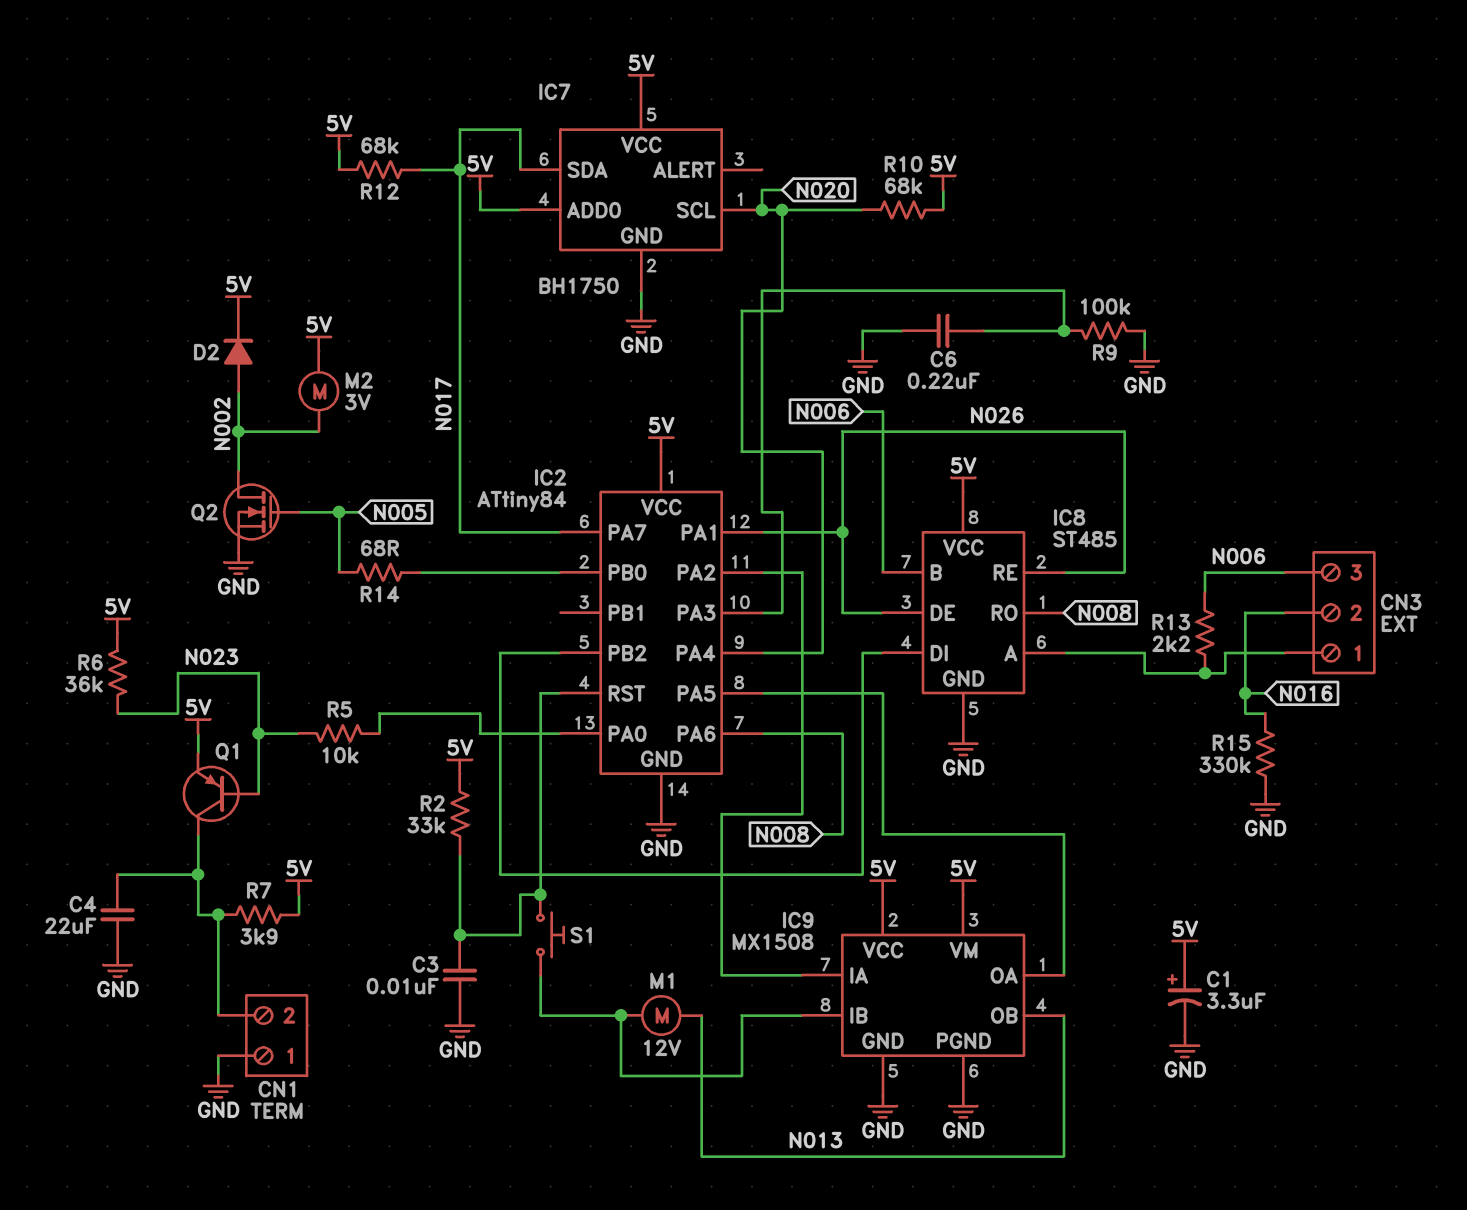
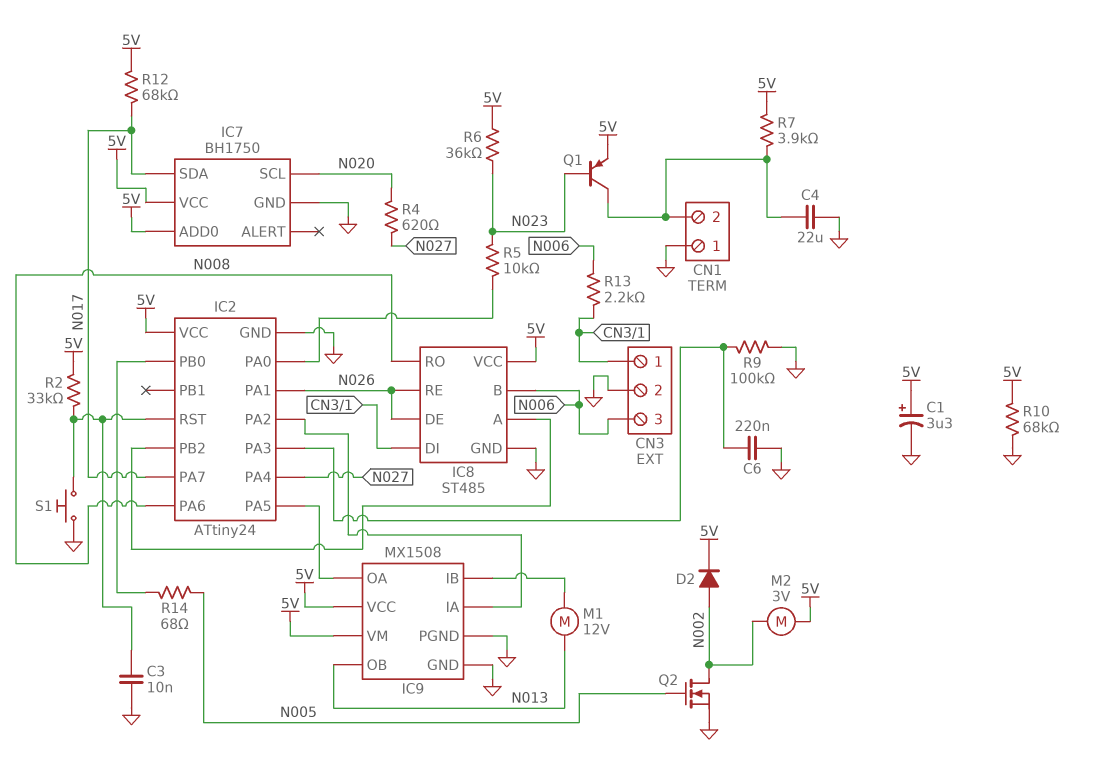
CN3 pin 2: N016 -> GND
IC2: ATtiny84 -> ATtiny24
IC2 pin PA4: N020 -> N027
IC8 pin A: CN3/1 -> IC2/PB2
IC8 pin DI: IC2/PB2 -> CN3/1
R4: none -> 620 (N020, N027)
R10: 68k (5V, N020) -> 68k (5V, GND)
R15: 330k (GND, N016) -> none
S1: button (IC2/RST, IC9/IB) -> button (GND, IC2/RST)

